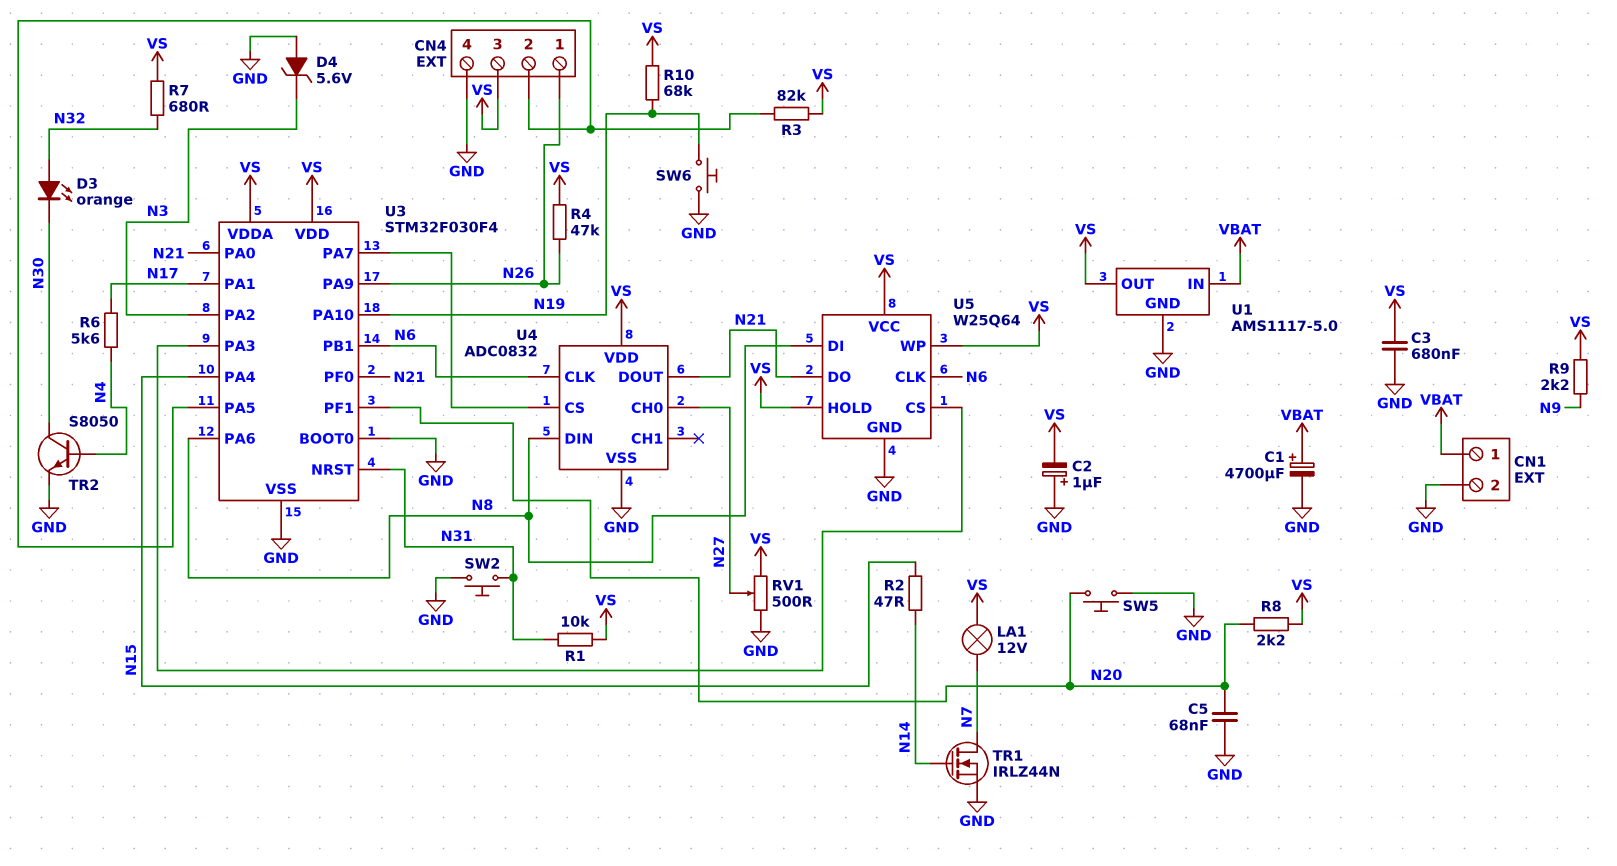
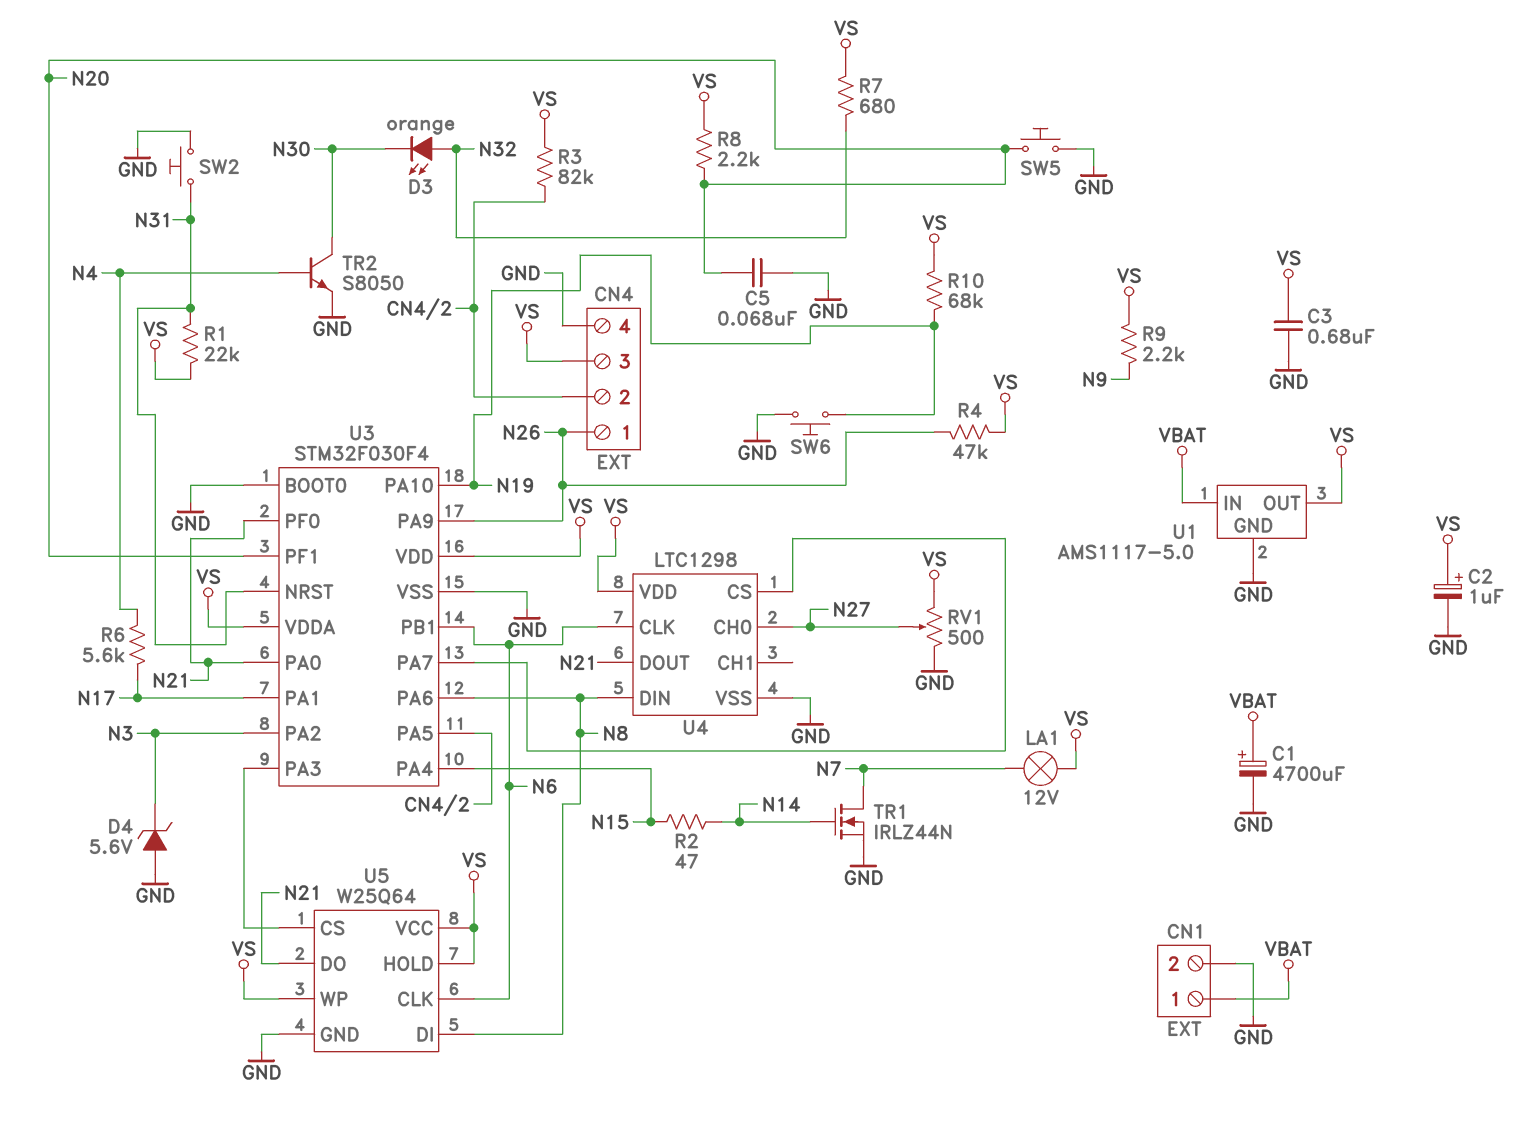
C2: 1uF (plus GND, minus VS) -> 1uF (plus VS, minus GND)
R1: 10k (N31, VS) -> 22k (N31, VS)
U4: ADC0832 -> LTC1298

